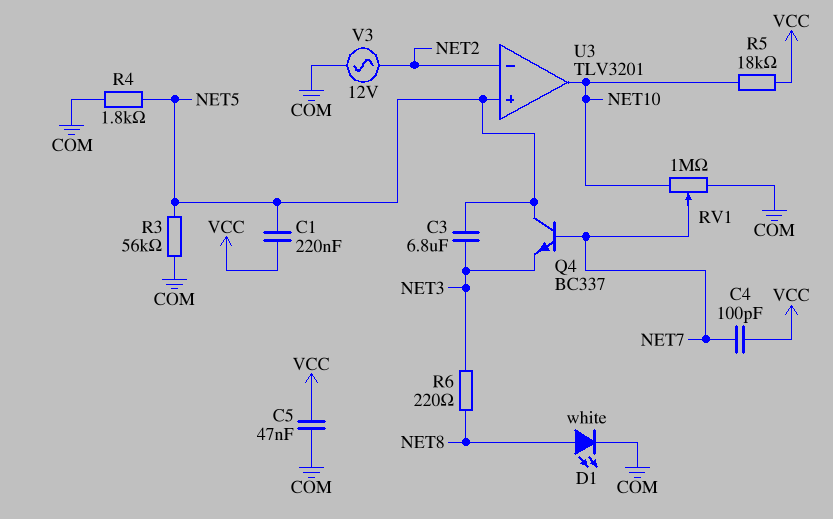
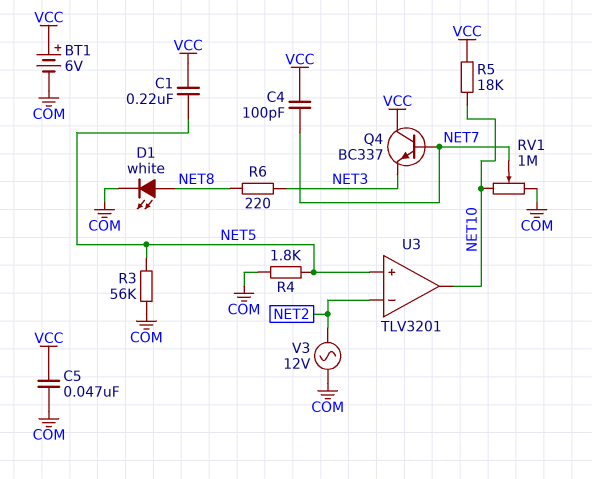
BT1: none -> 6V (plus VCC, minus COM)
C3: 6.8uF (NET3, NET5) -> none
Q4: NPN BC337 (B NET7, C NET5, E NET3) -> NPN BC337 (B NET7, C VCC, E NET3)

